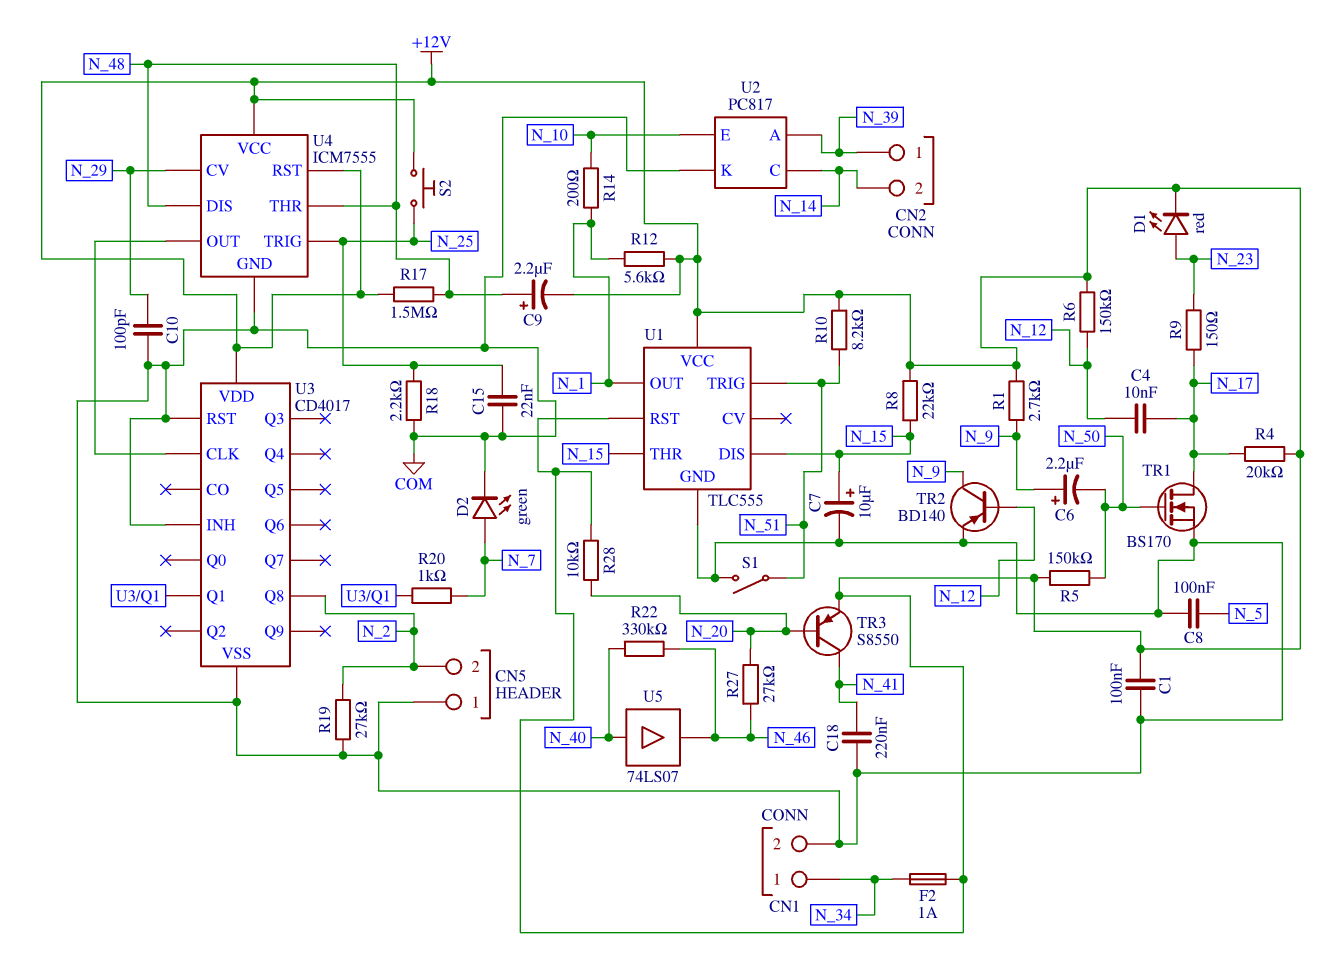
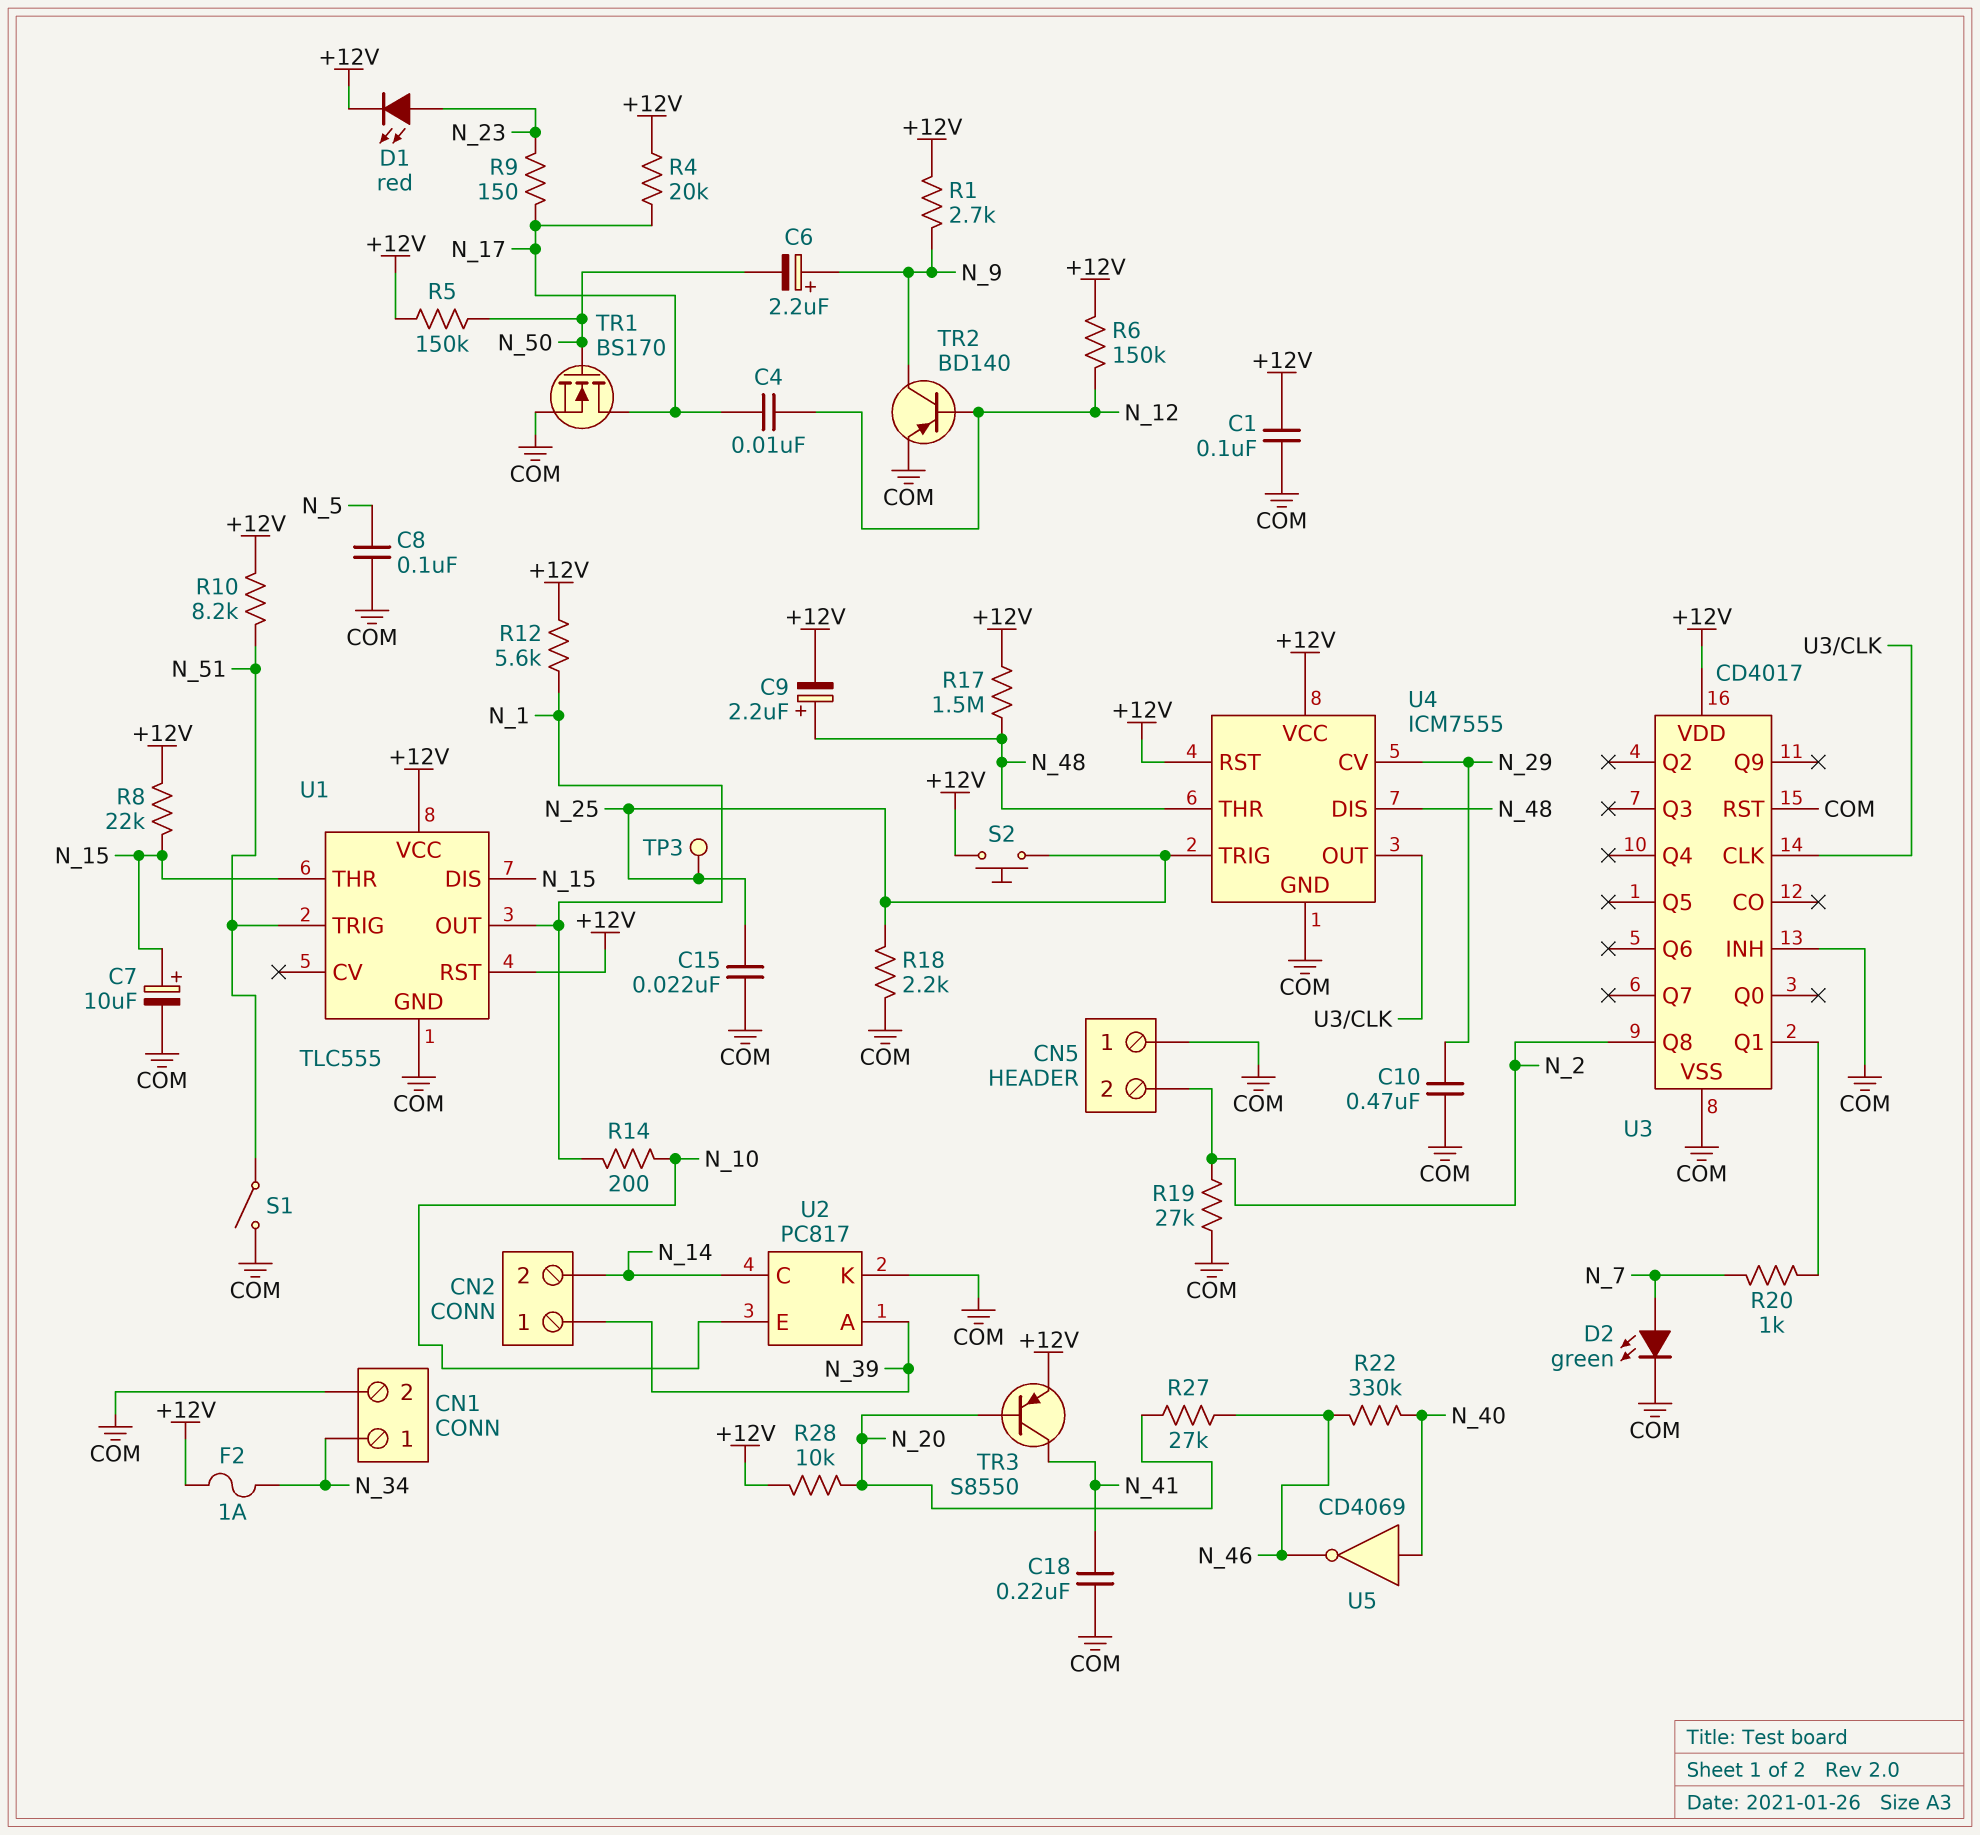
C10: 100pF (COM, N_29) -> 470nF (COM, N_29)
TP3: none -> test point (N_25)
U5: buffer 74LS07 (in N_40, out N_46) -> NOT CD4069 (in N_40, out N_46)

